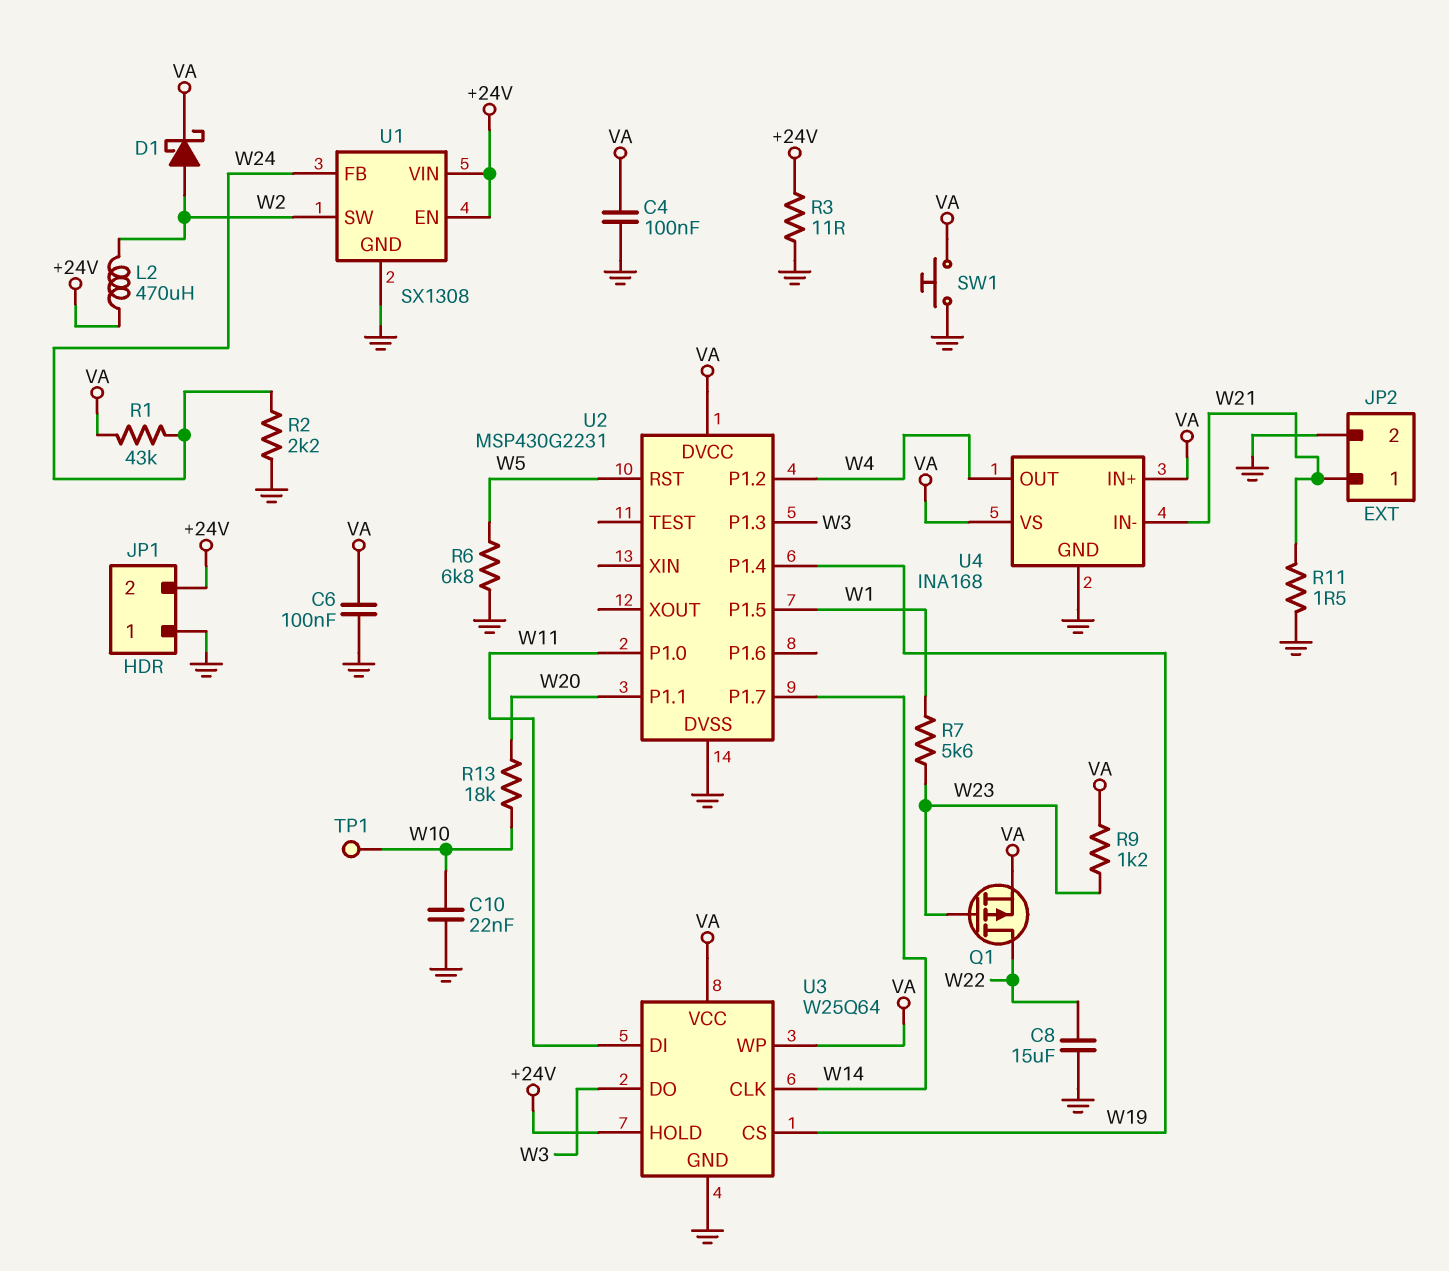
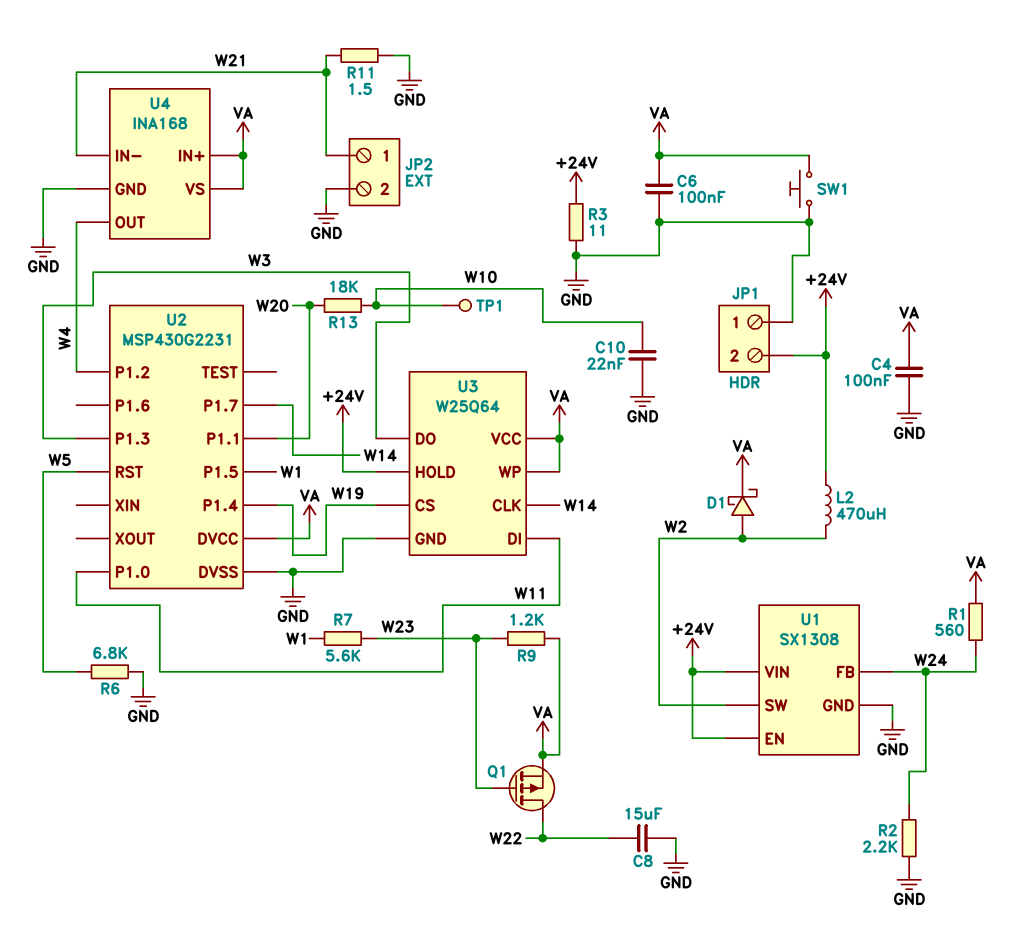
R1: 43k (VA, W24) -> 560 (VA, W24)

